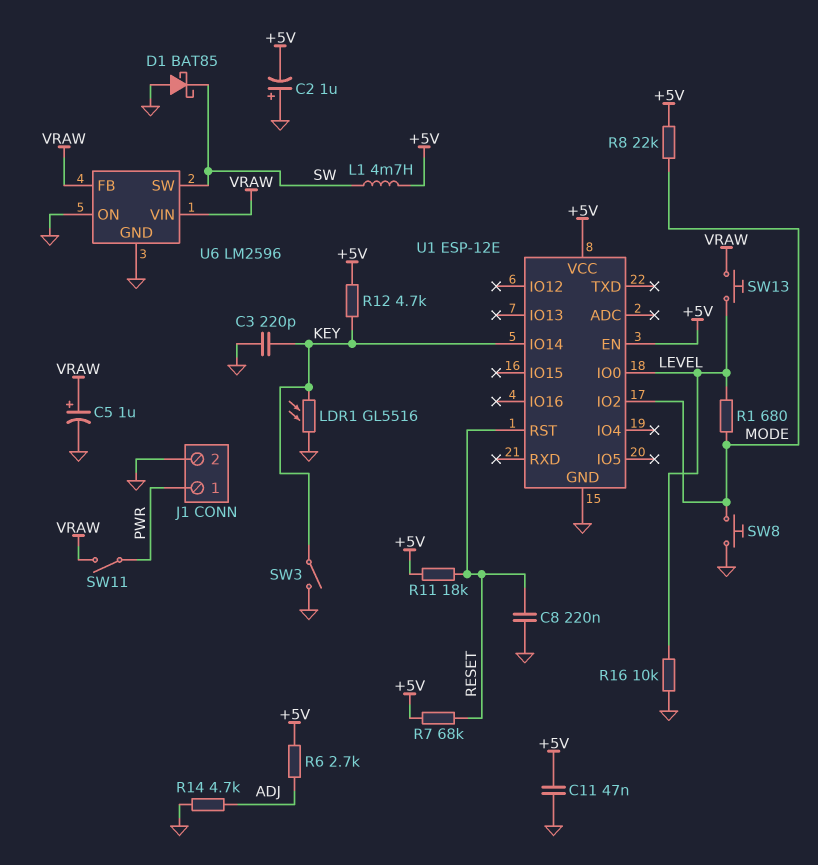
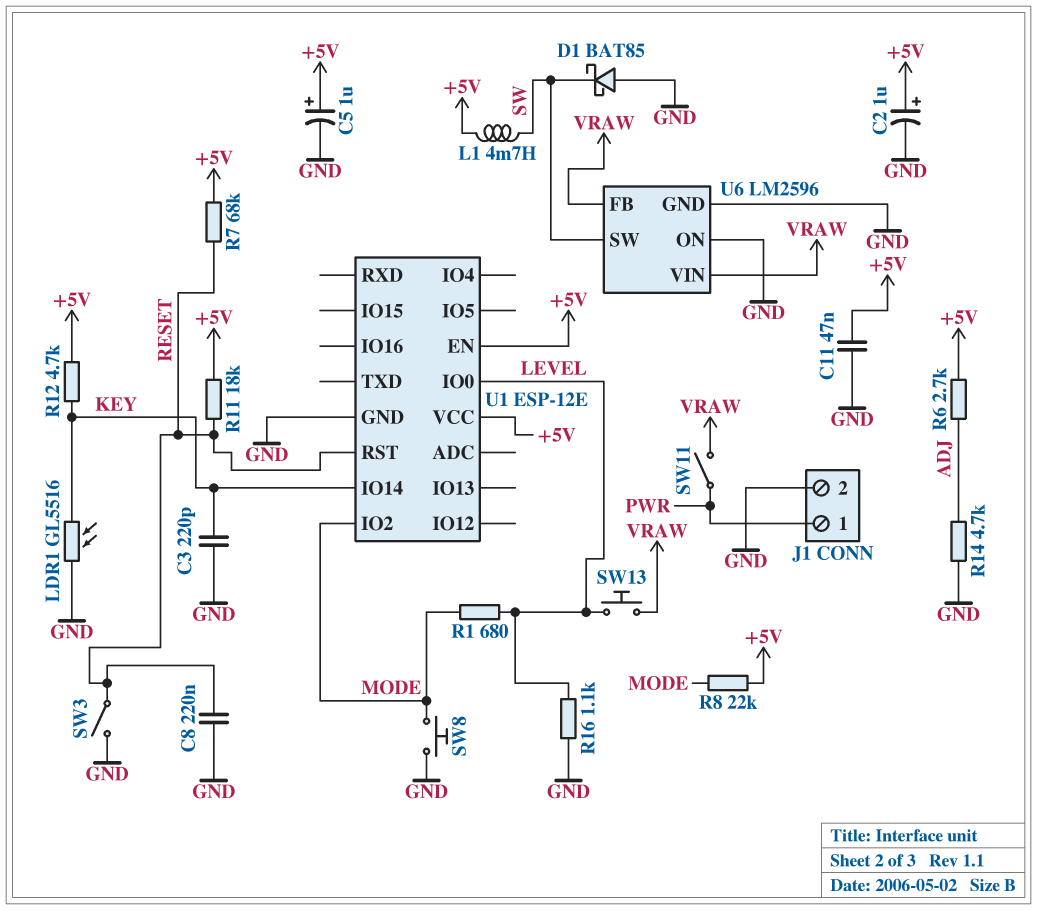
C2: 1uF (plus GND, minus +5V) -> 1uF (plus +5V, minus GND)
C5: 1uF (plus VRAW, minus GND) -> 1uF (plus +5V, minus GND)
R16: 10k (GND, LEVEL) -> 1.1k (GND, LEVEL)
SW3: switch (GND, KEY) -> switch (GND, RESET)

